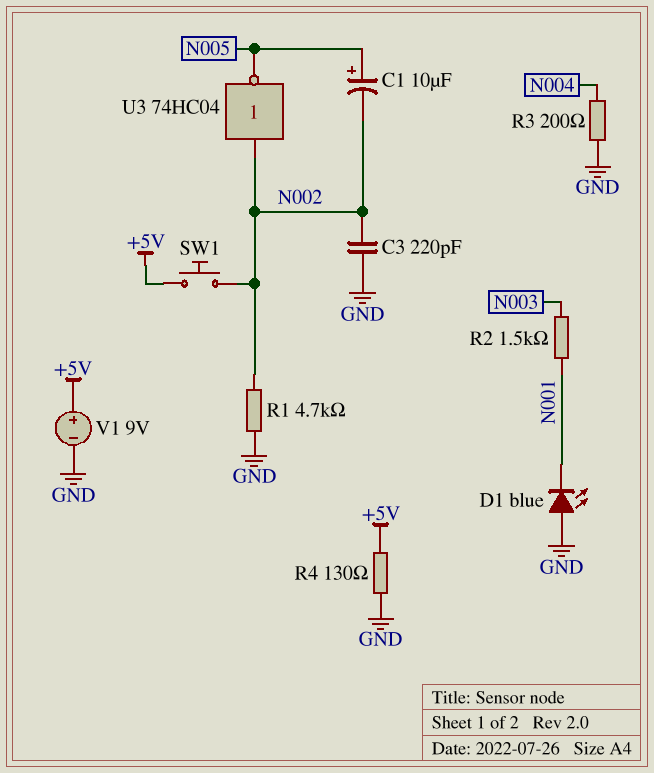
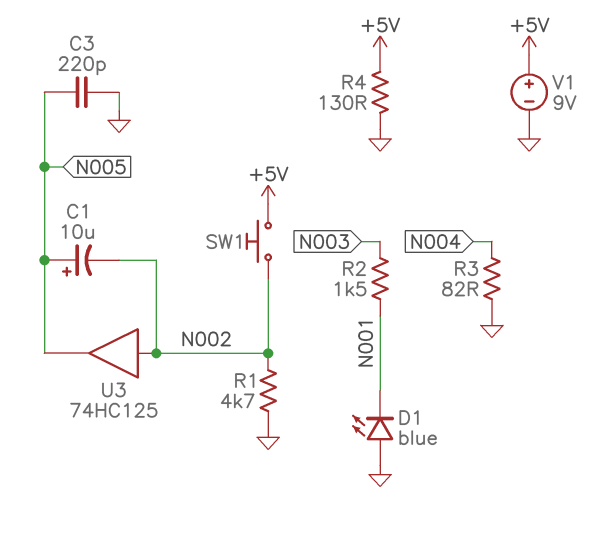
C3: 220pF (GND, N002) -> 220pF (GND, N005)
R3: 200 (GND, N004) -> 82 (GND, N004)
U3: NOT 74HC04 (in N002, out N005) -> buffer 74HC125 (in N002, out N005)

